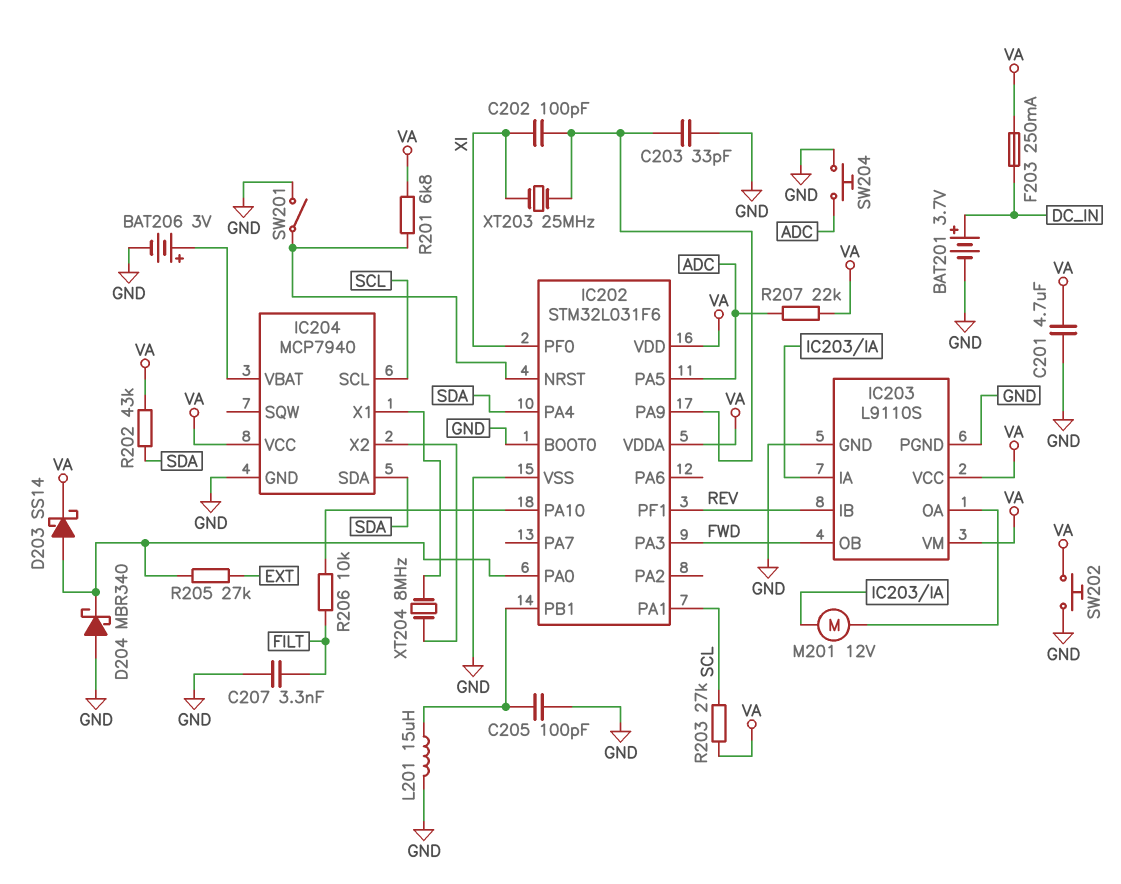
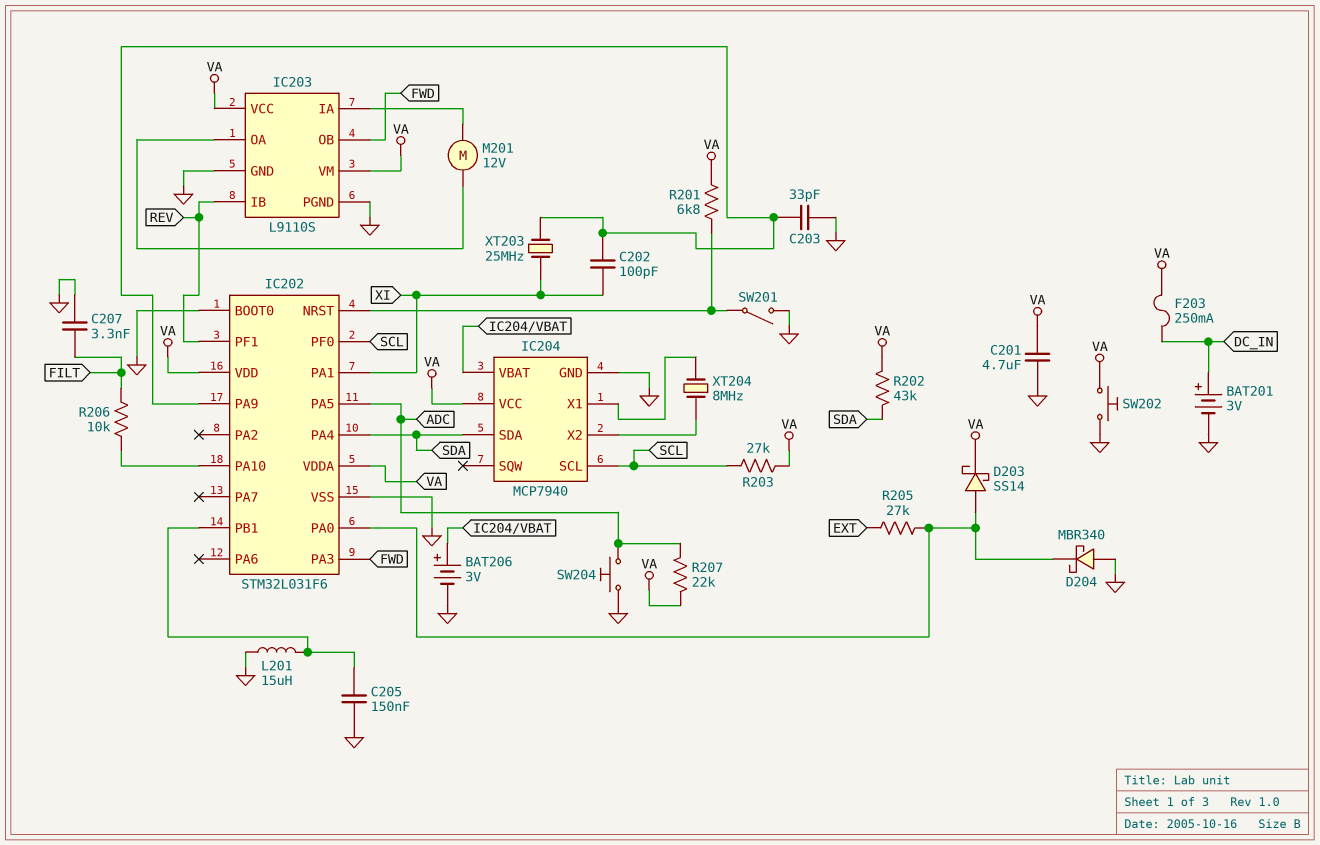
BAT201: 3.7V (plus DC_IN, minus GND) -> 3V (plus DC_IN, minus GND)
C205: 100pF (GND, IC202/PB1) -> 150nF (GND, IC202/PB1)
IC202 pin PA1: SCL -> XI
IC202 pin PF0: XI -> SCL

